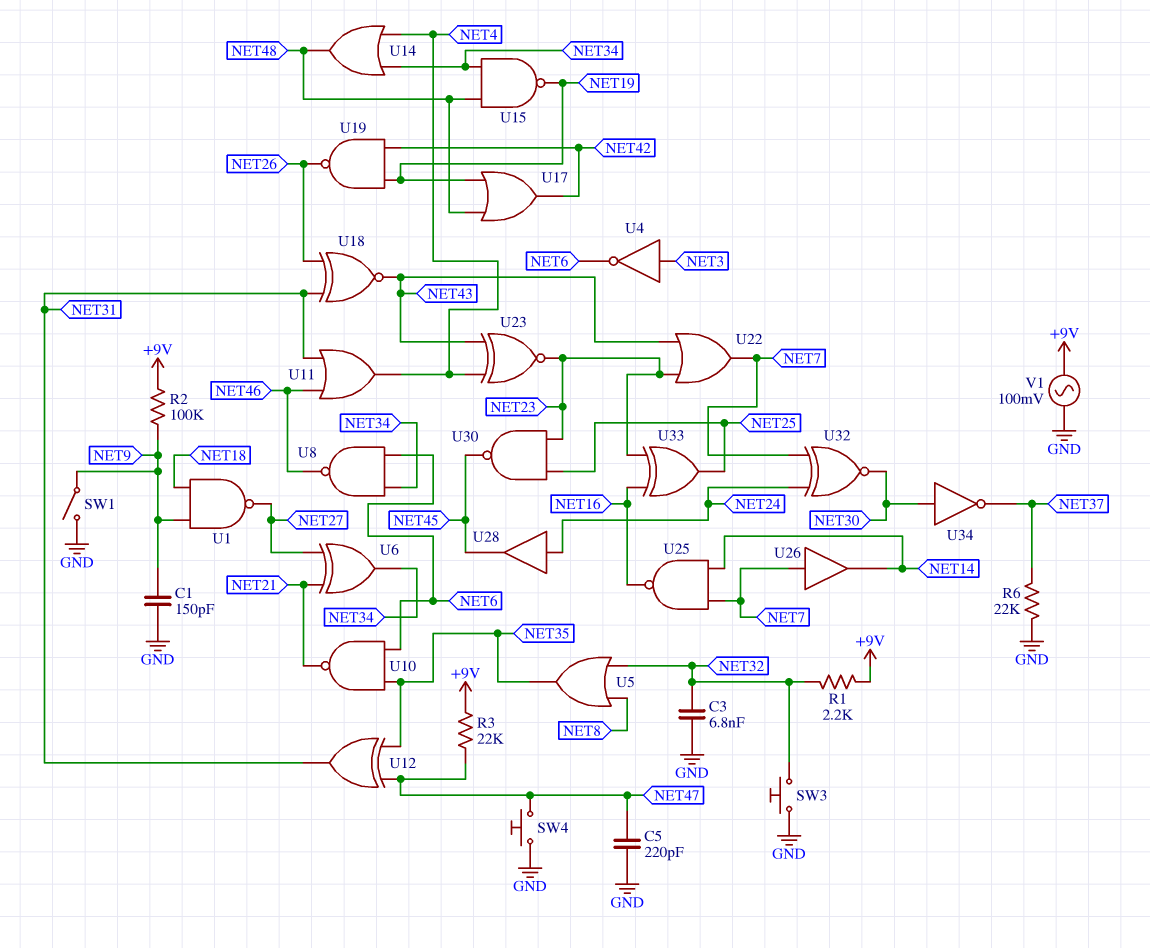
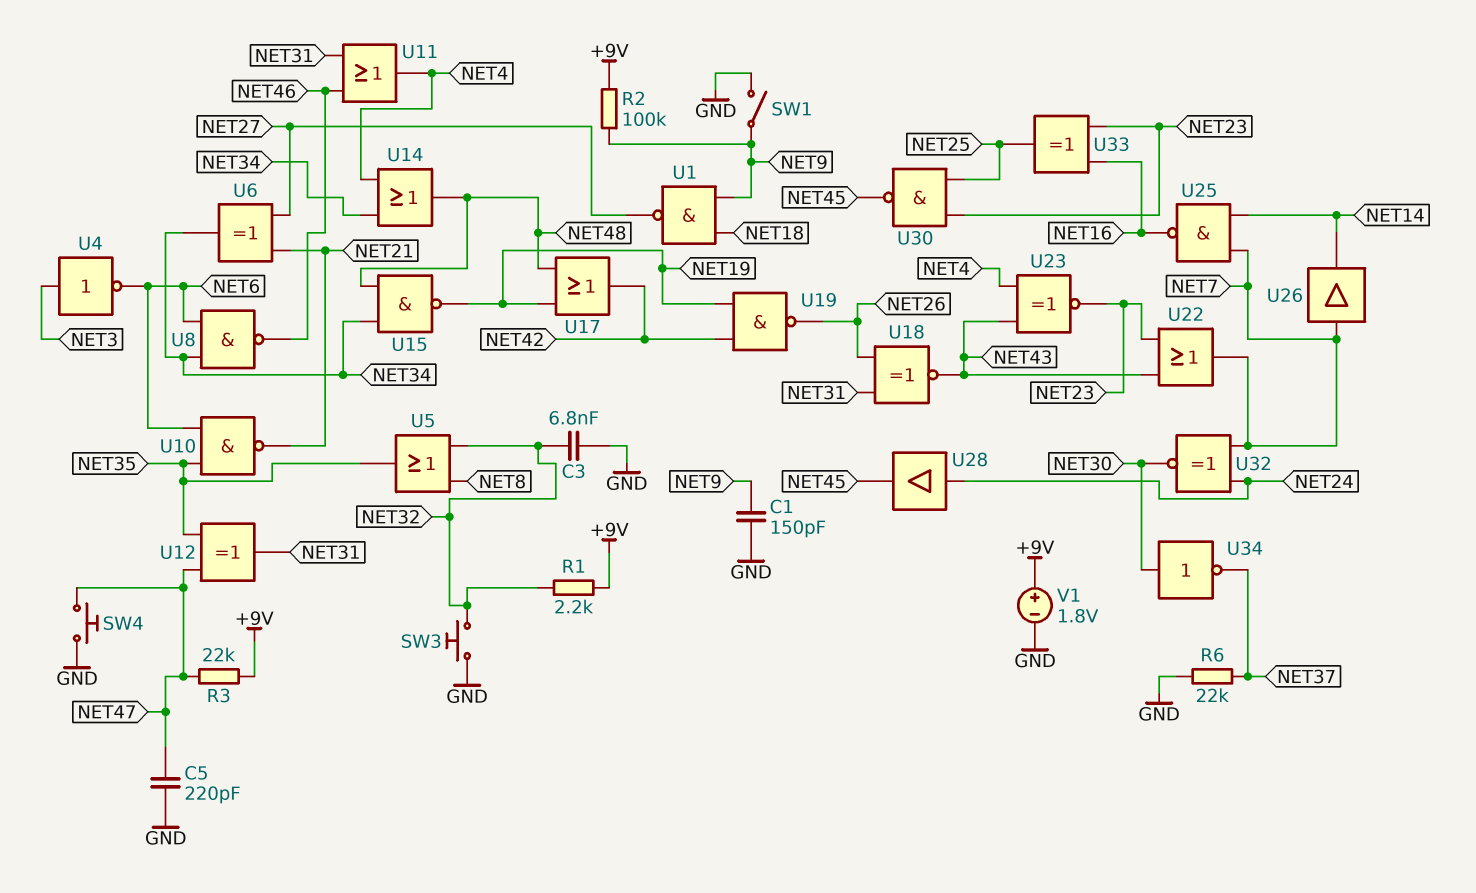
V1: AC 100mV (+9V, GND) -> 1.8V (plus +9V, minus GND)

